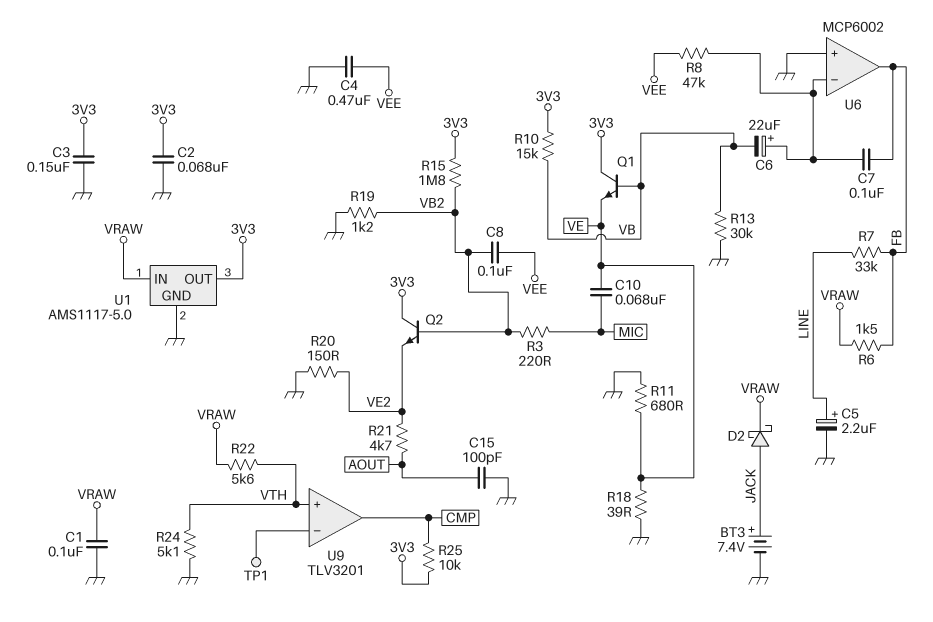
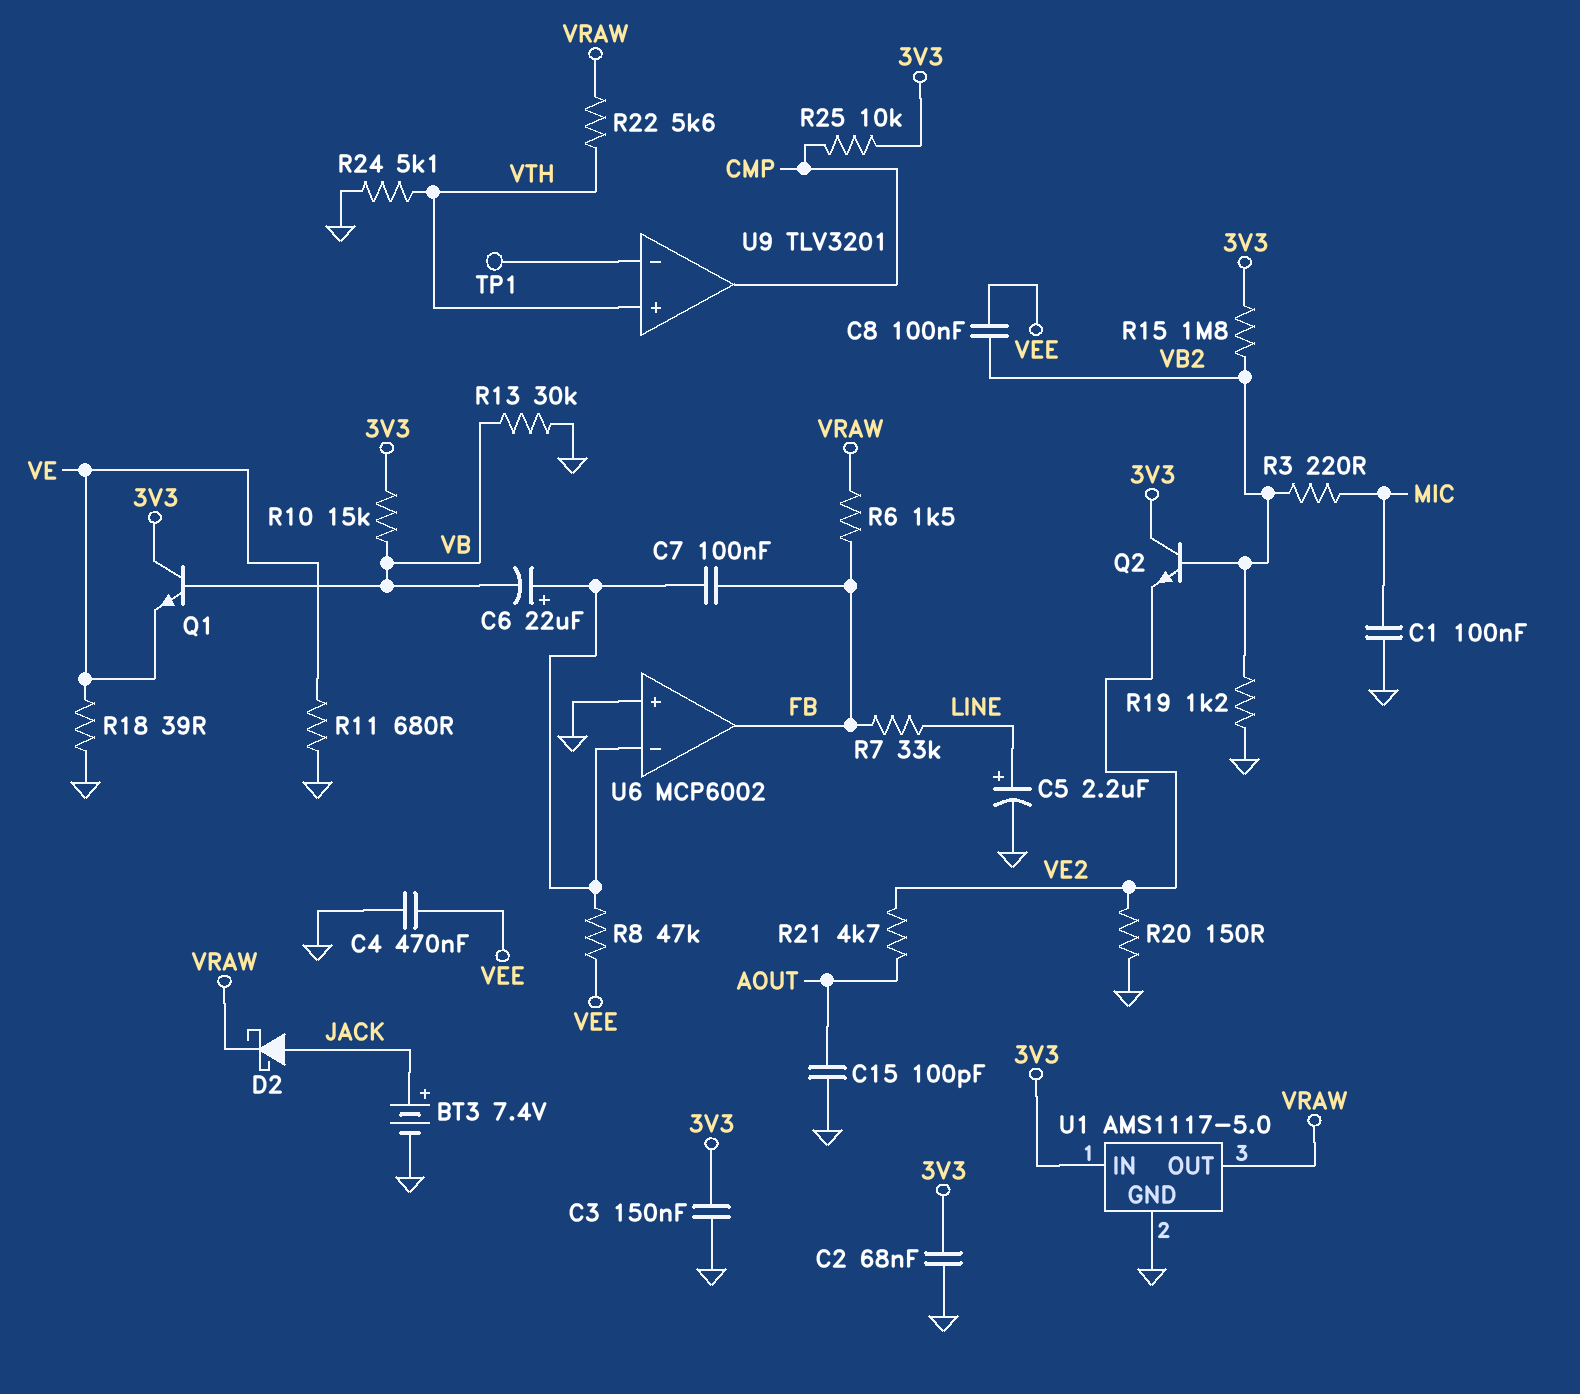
C1: 100nF (GND, VRAW) -> 100nF (GND, MIC)
C10: 68nF (MIC, VE) -> none
U1 pin IN: VRAW -> 3V3
U1 pin OUT: 3V3 -> VRAW

